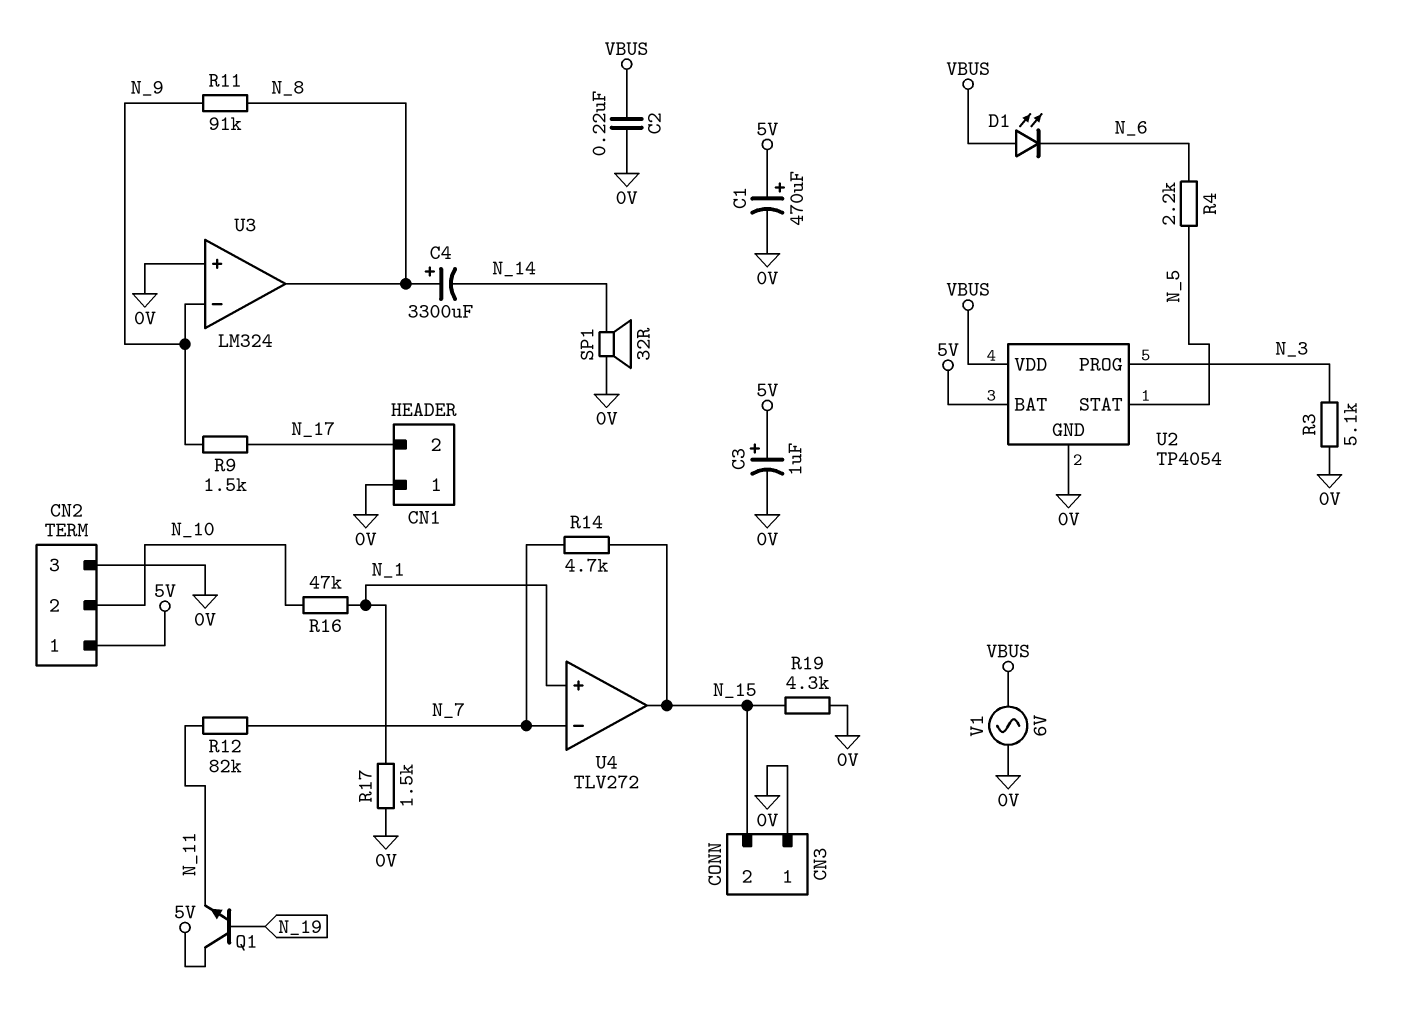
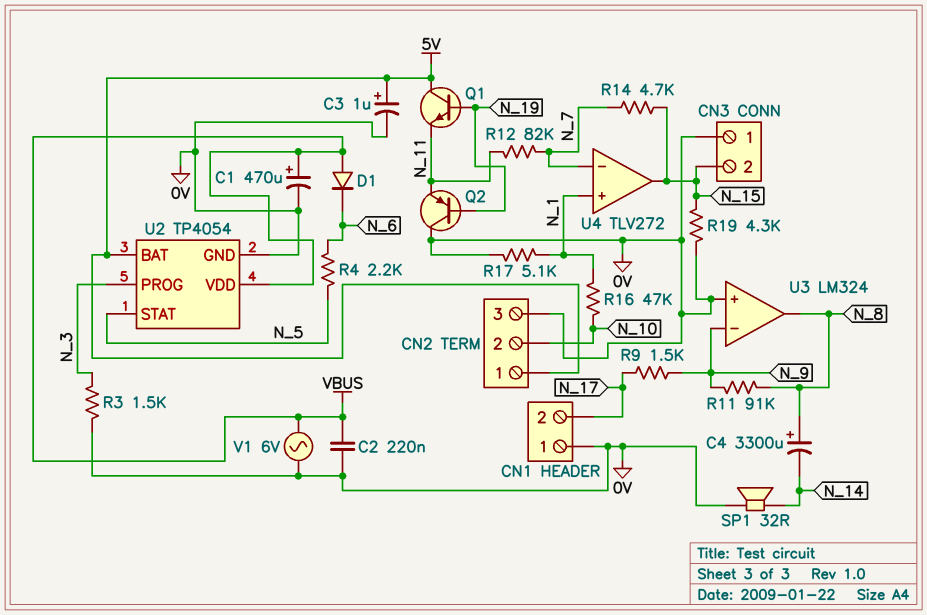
C1: 470uF (plus 5V, minus 0V) -> 470uF (plus VBUS, minus 0V)
D1: LED (A VBUS, K N_6) -> diode (A VBUS, K N_6)
Q2: none -> PNP (B N_19, C 0V, E N_11)
R3: 5.1k (0V, N_3) -> 1.5k (0V, N_3)
R17: 1.5k (0V, N_1) -> 5.1k (0V, N_1)

